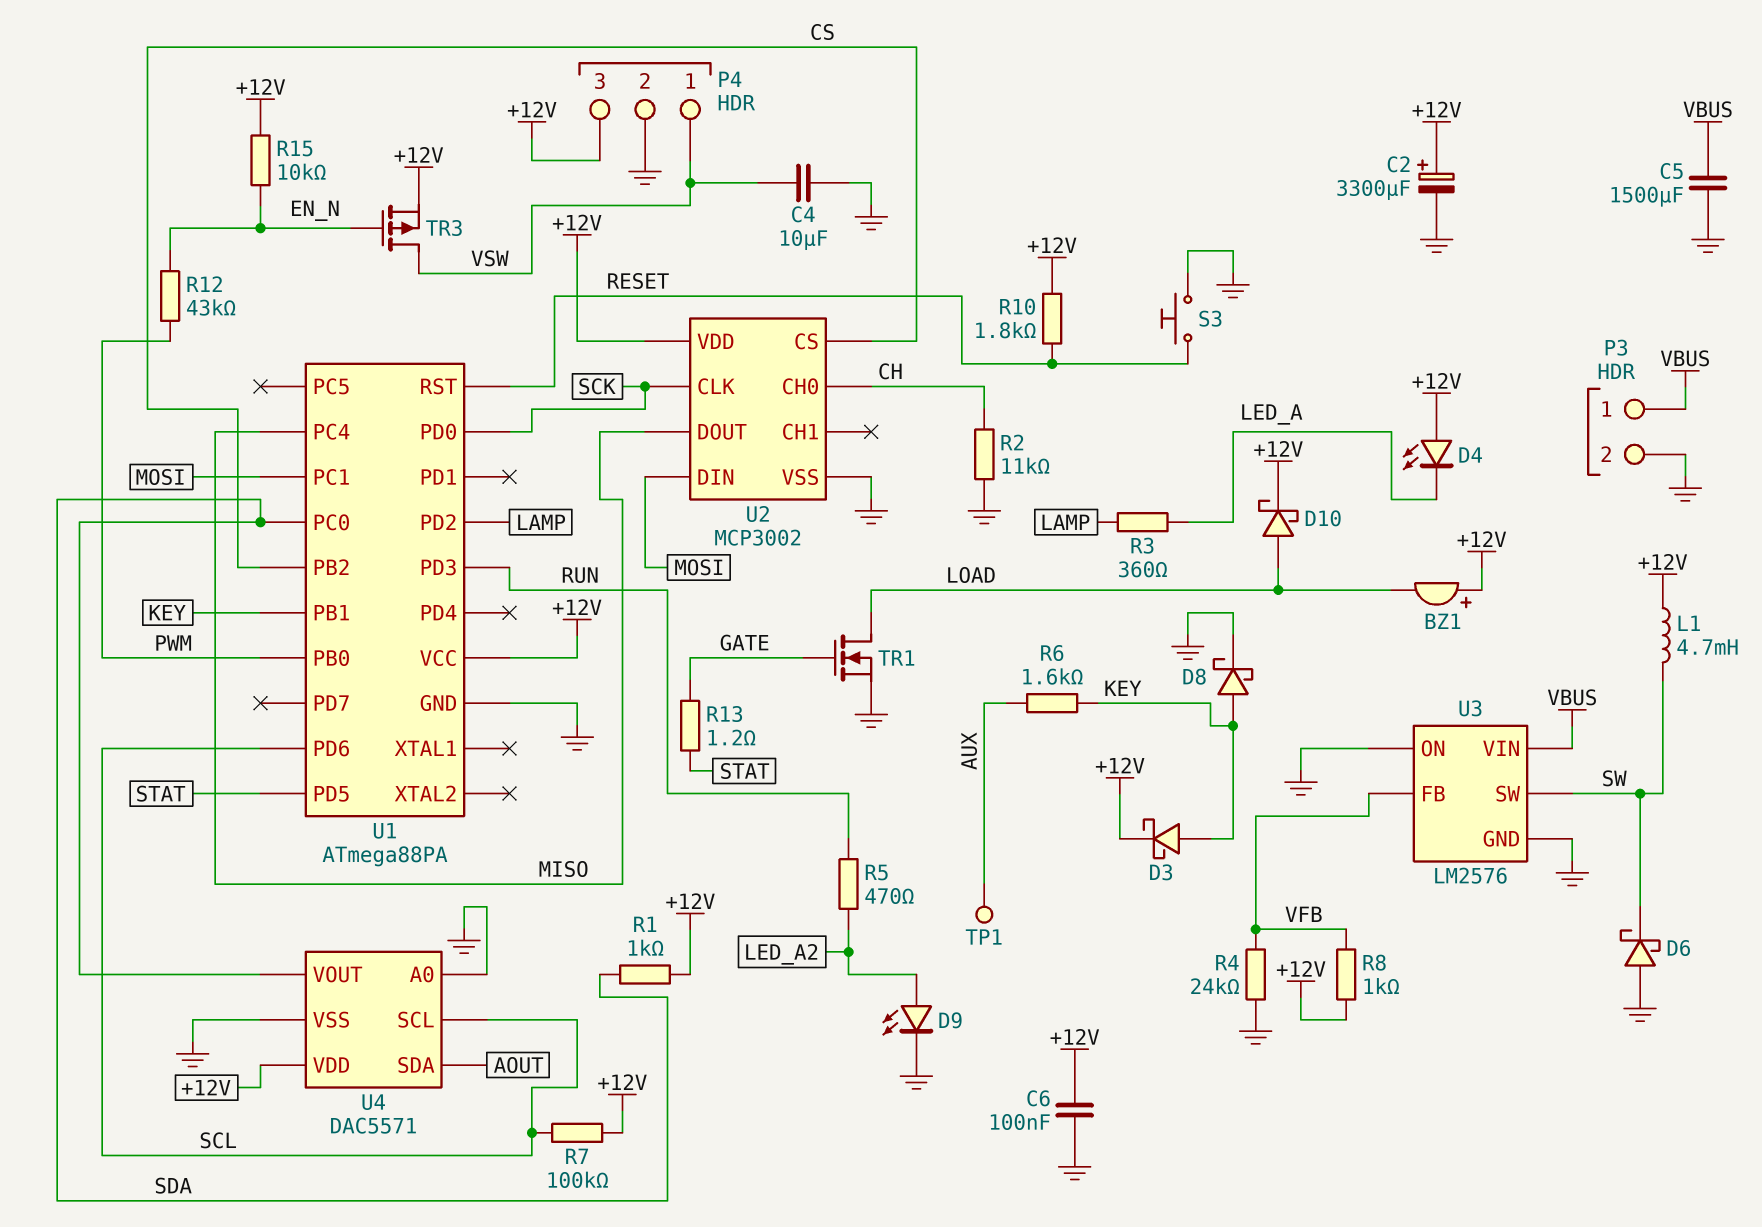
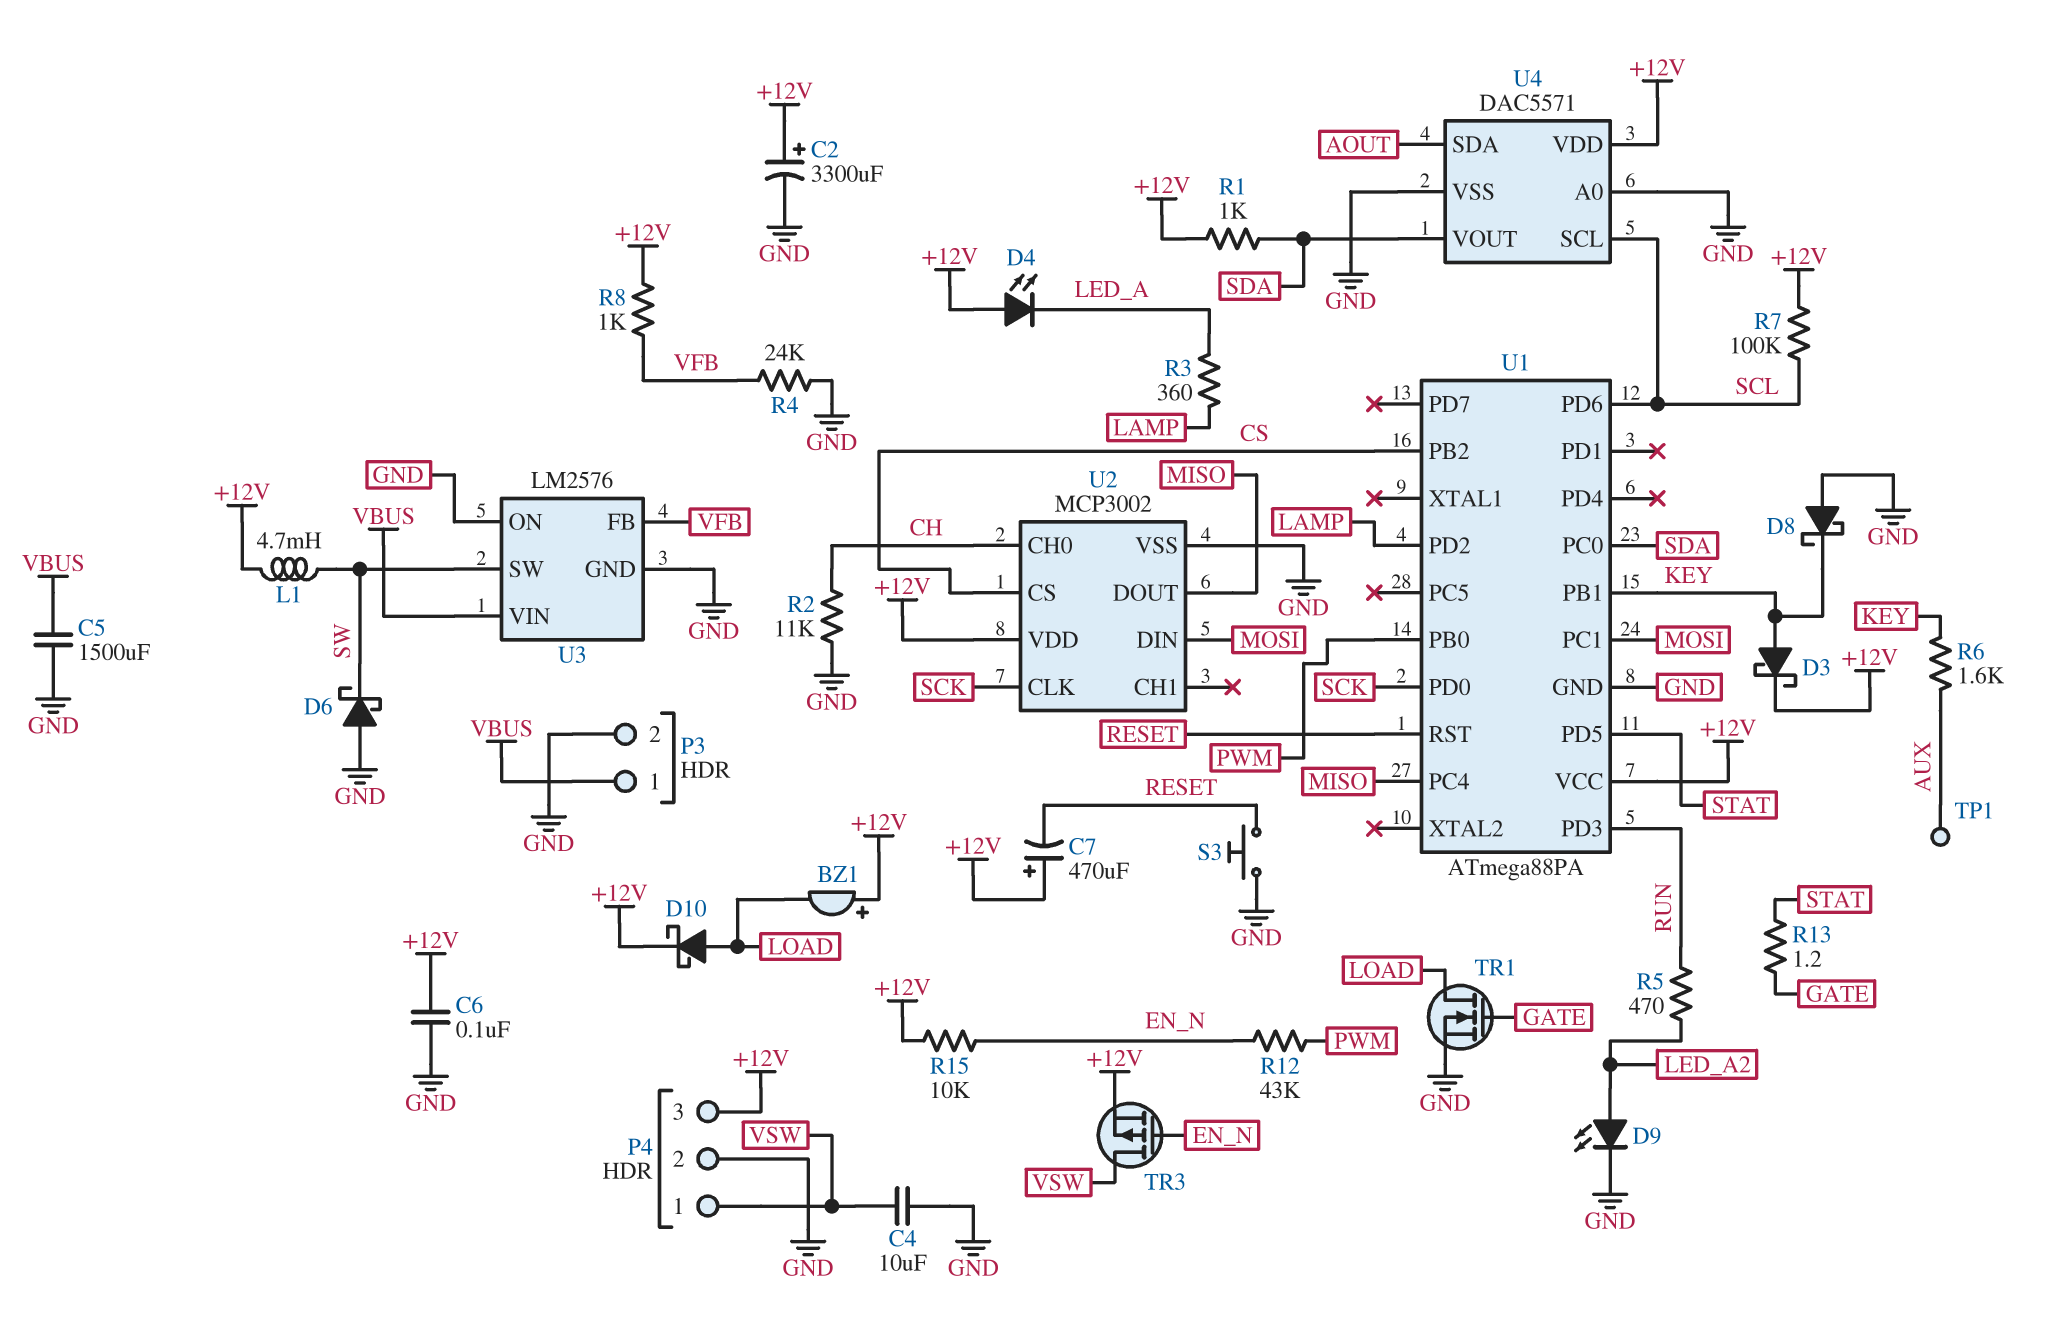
C7: none -> 470uF (plus +12V, minus RESET)
D8: schottky (A KEY, K GND) -> schottky (A GND, K KEY)
R10: 1.8k (+12V, RESET) -> none

